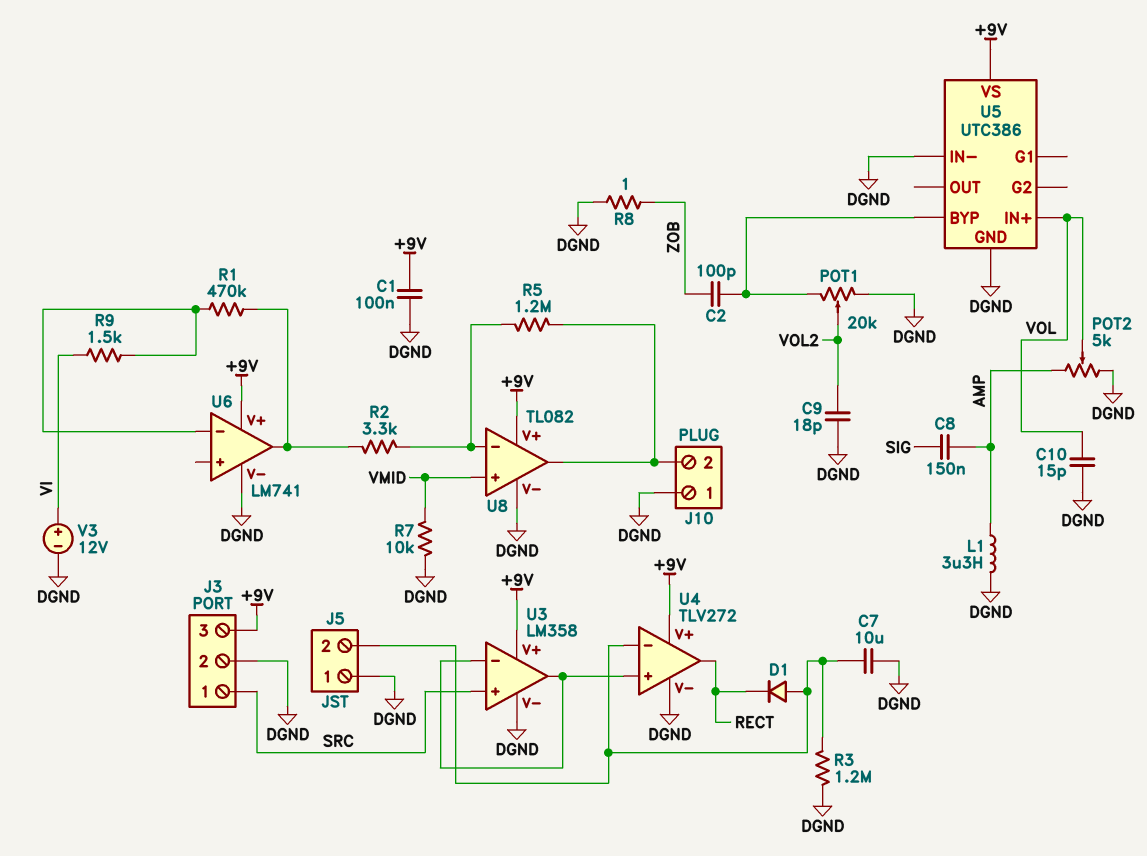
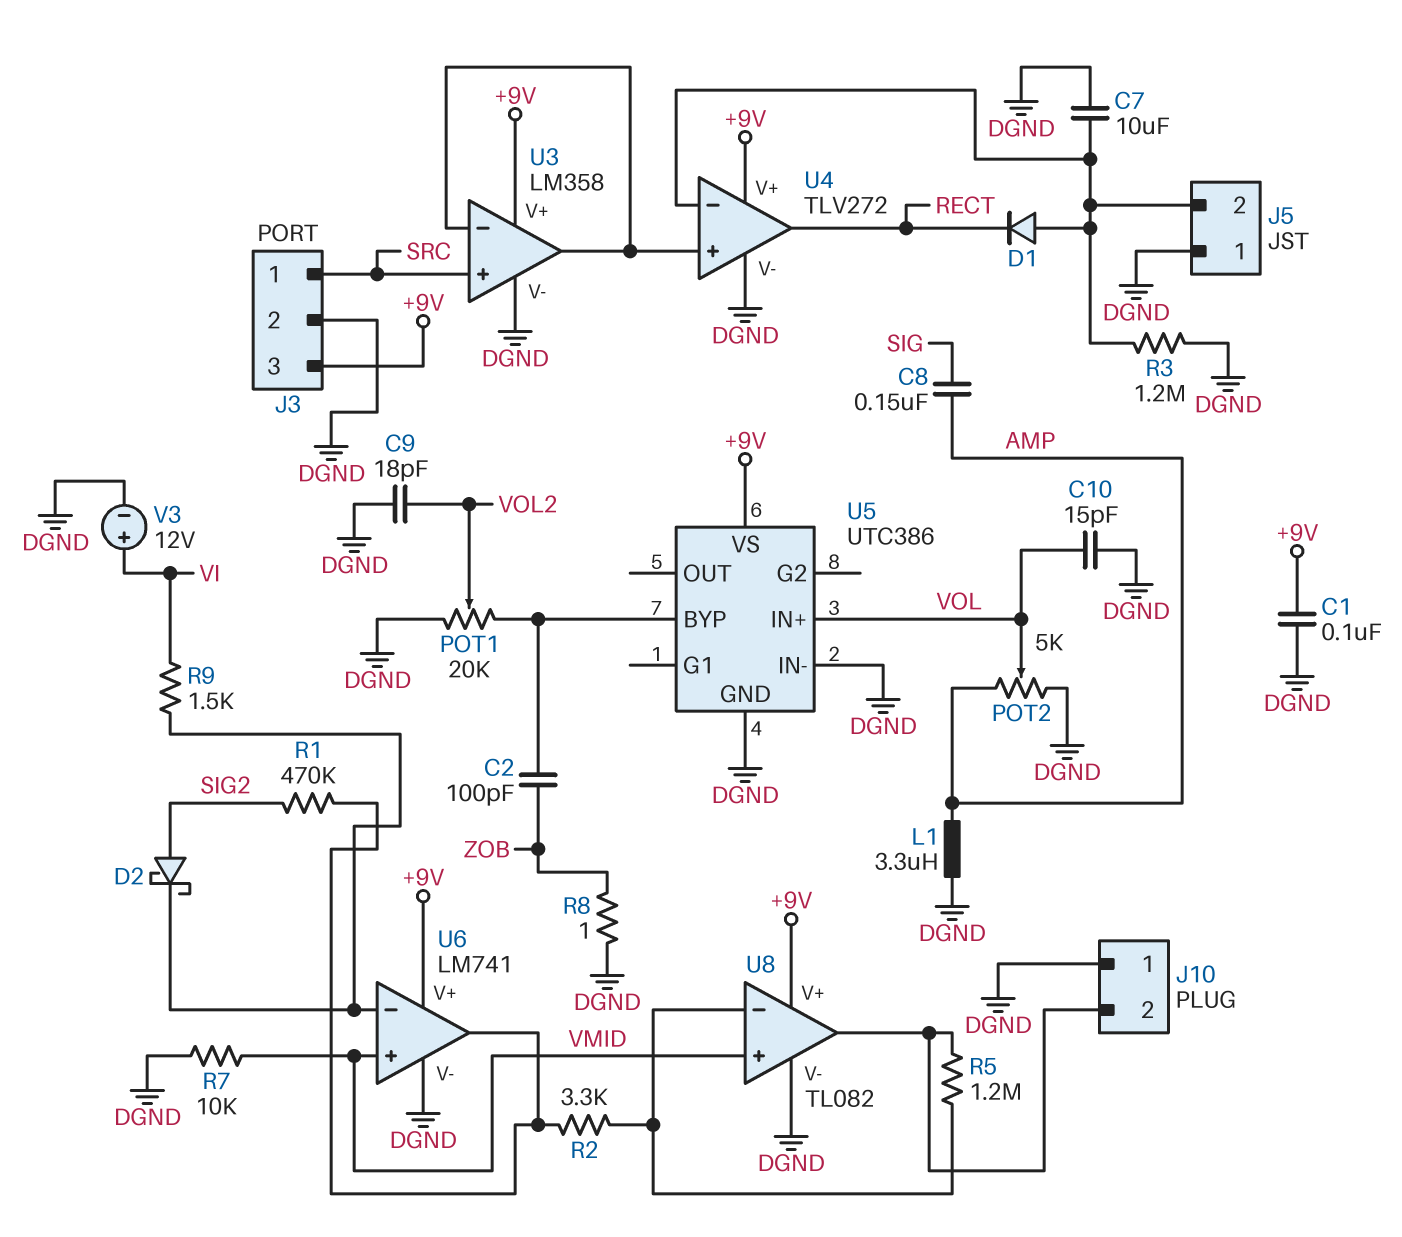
D2: none -> schottky (A SIG2, K U6/in-)
R1: 470k (U6/in-, U6/out) -> 470k (SIG2, U6/out)
U6 pin in+: none -> VMID

